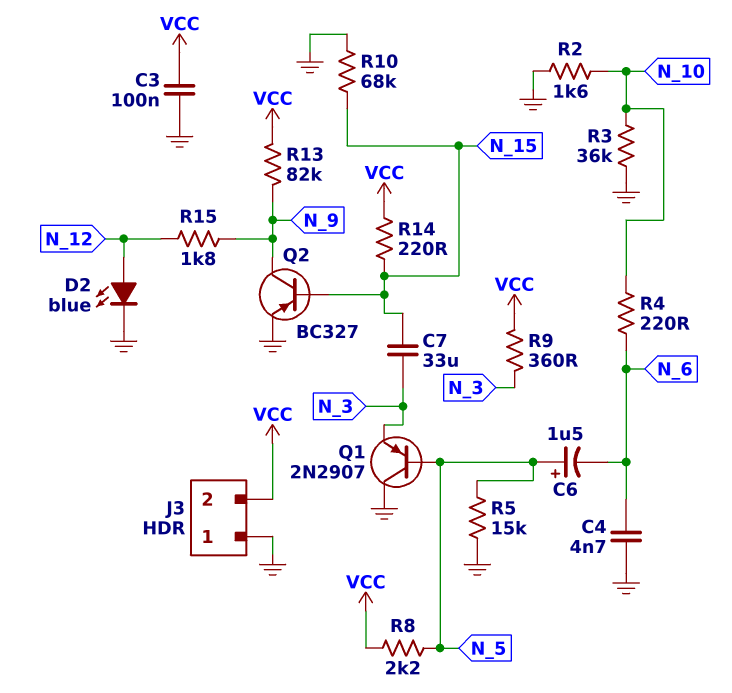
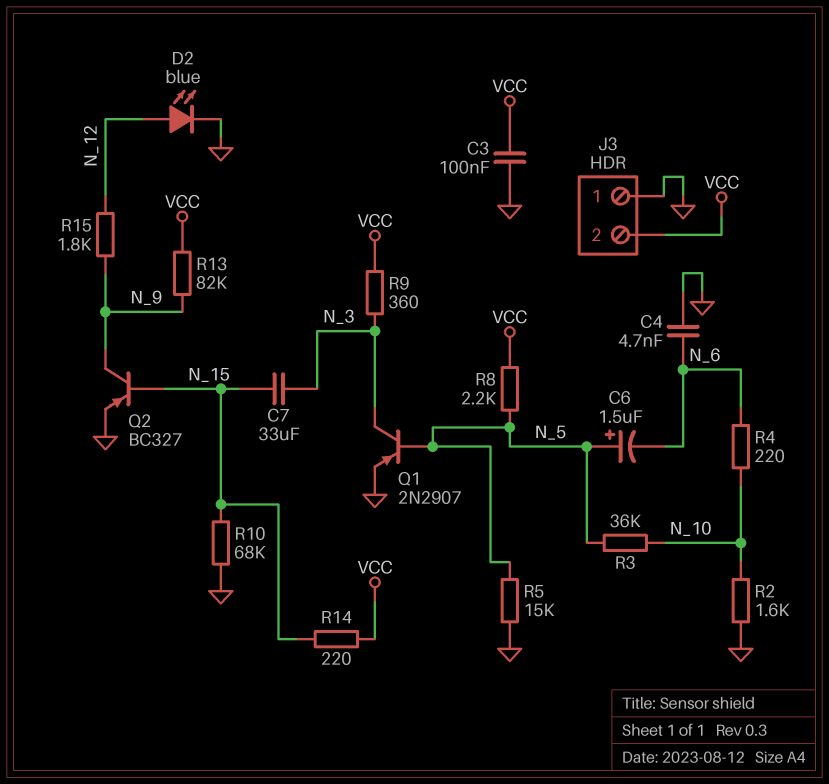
Q1: PNP 2N2907 (B N_5, C GND, E N_3) -> PNP 2N2907 (B N_5, C N_3, E GND)
R3: 36k (GND, N_10) -> 36k (N_5, N_10)

